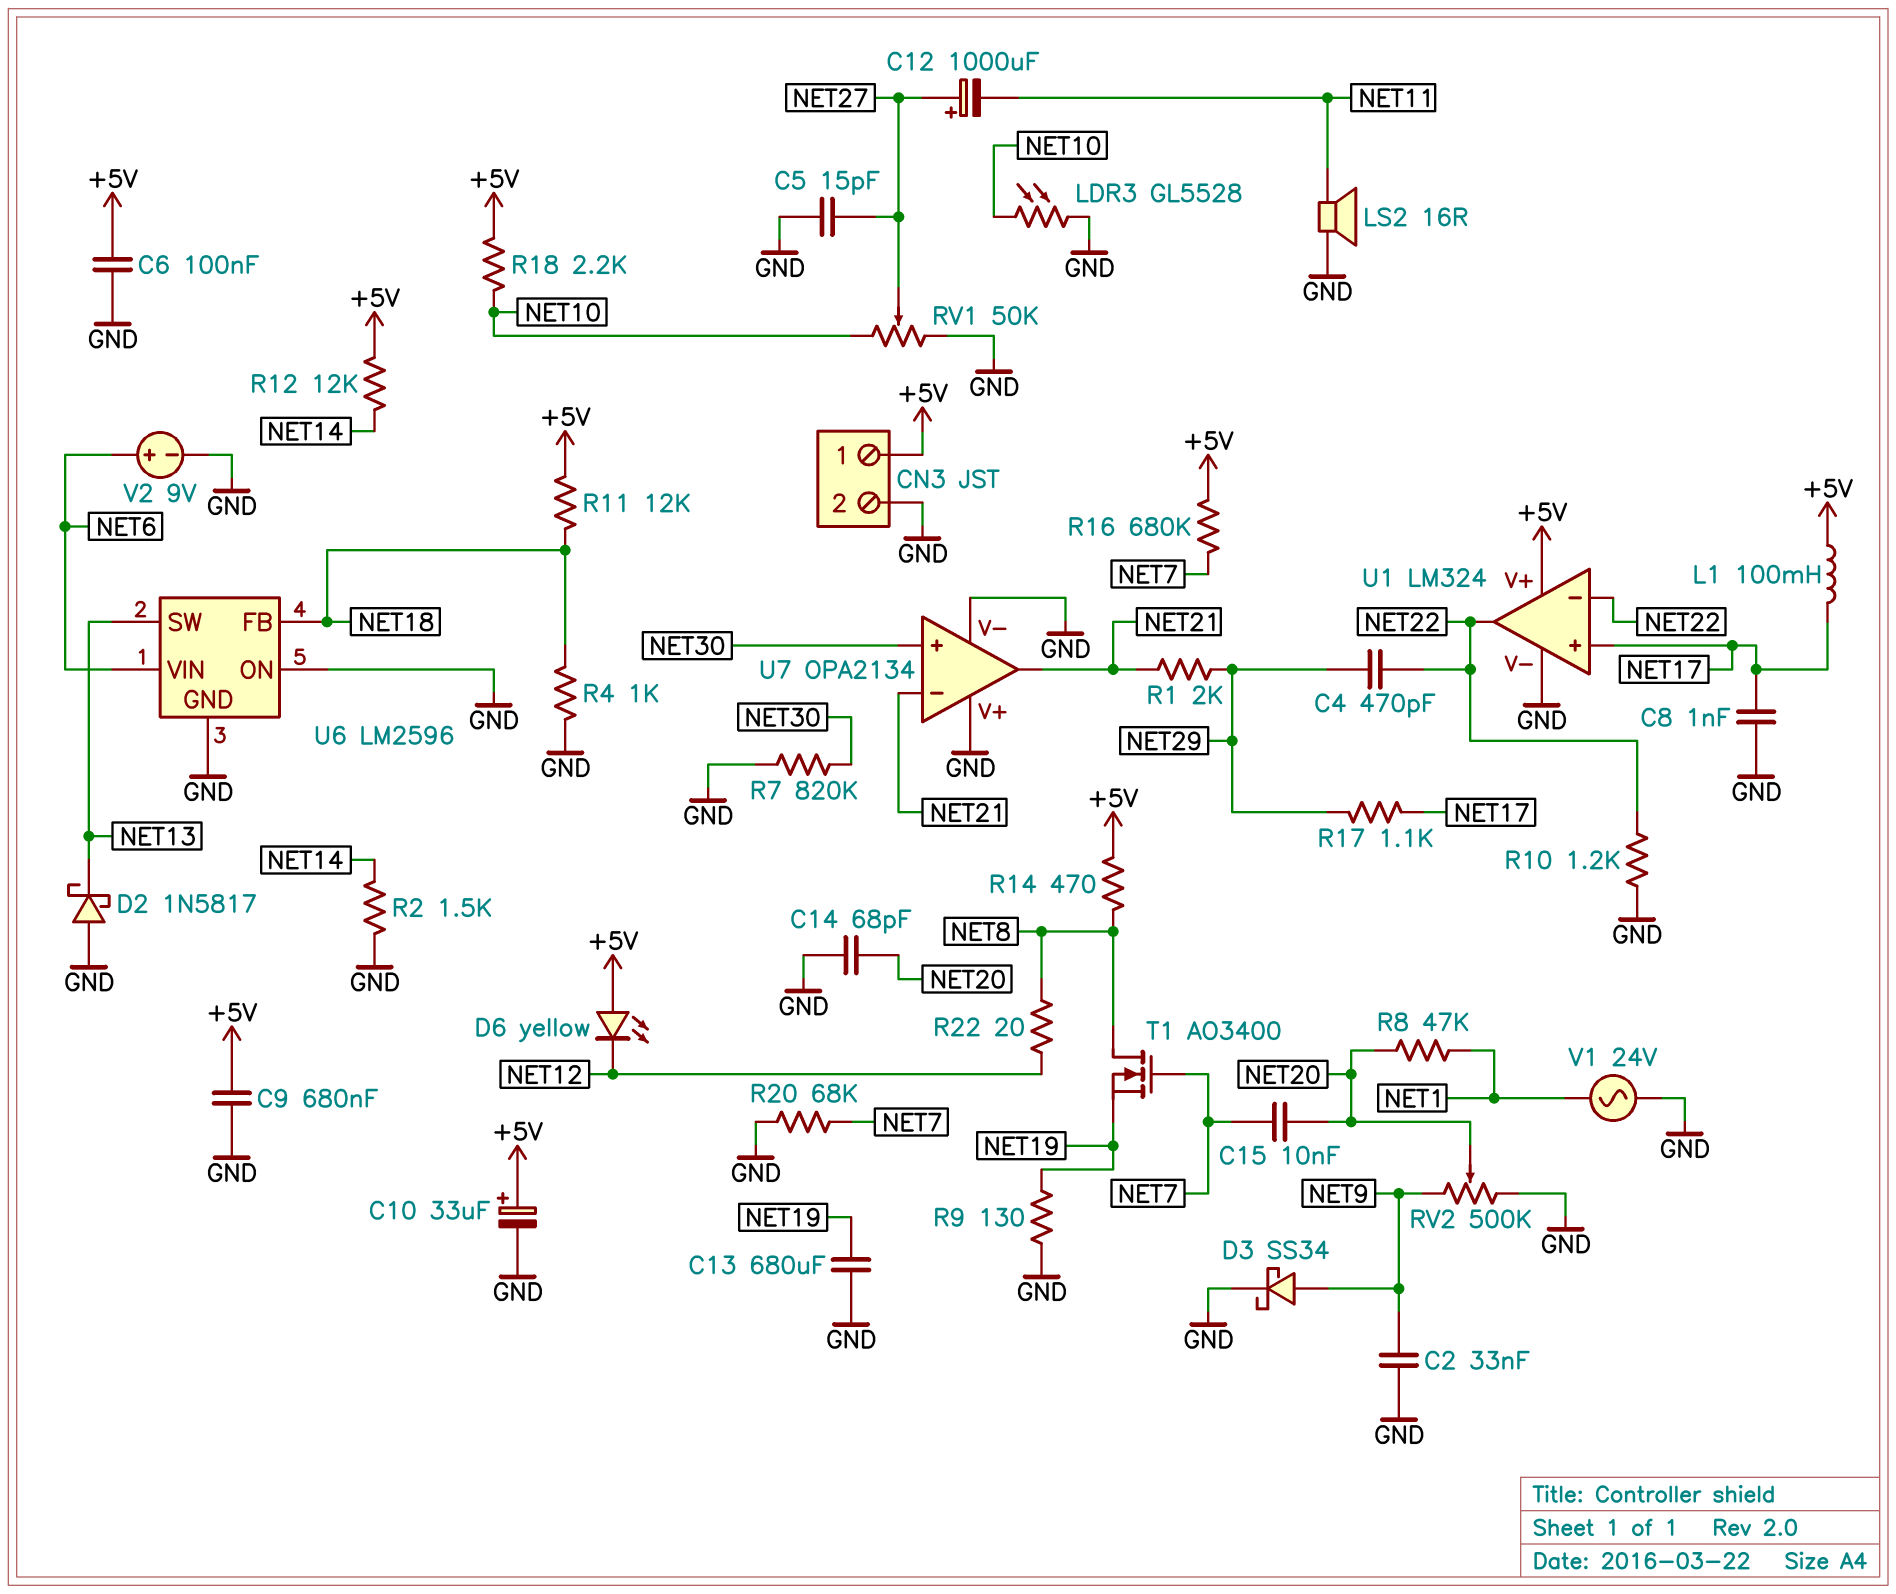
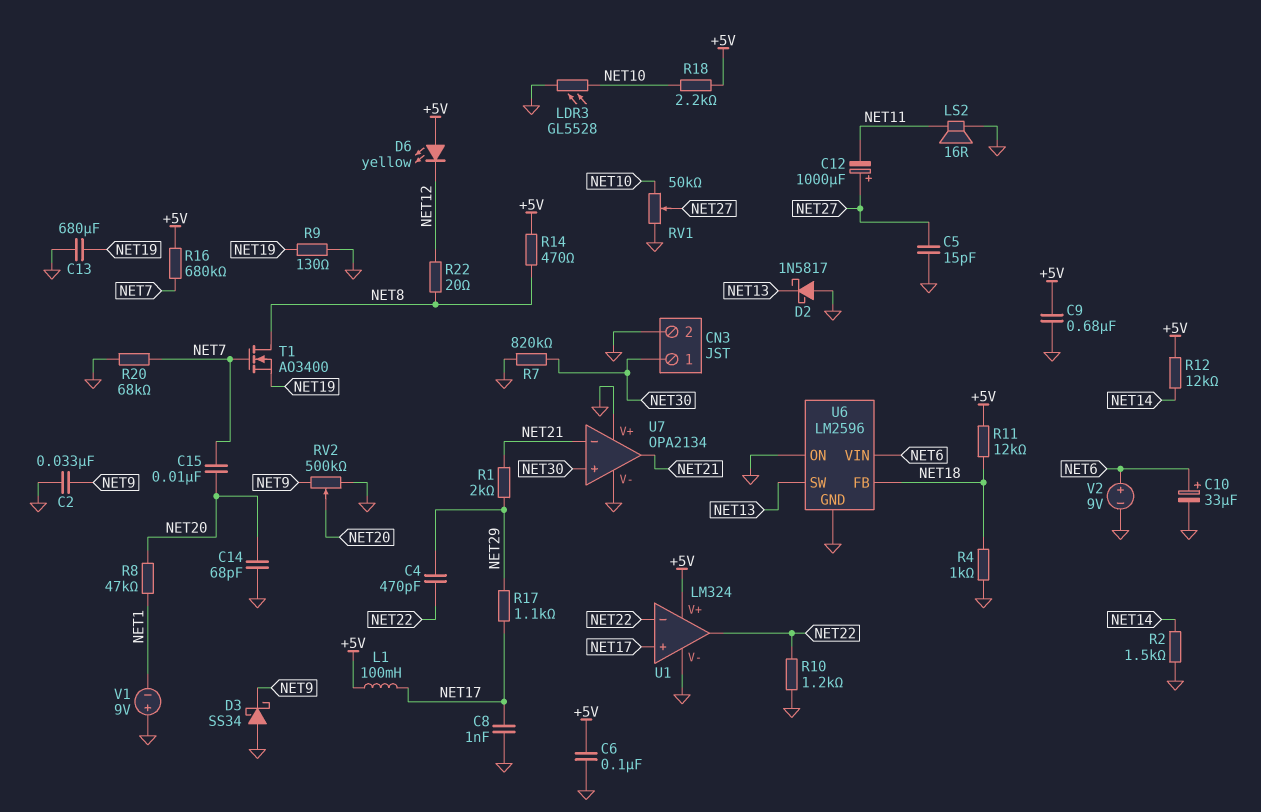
C10: 33uF (plus +5V, minus GND) -> 33uF (plus NET6, minus GND)
CN3 pin 1: +5V -> NET30
D3: schottky SS34 (A NET9, K GND) -> schottky SS34 (A GND, K NET9)
V1: AC 24V (GND, NET1) -> 9V (plus GND, minus NET1)

